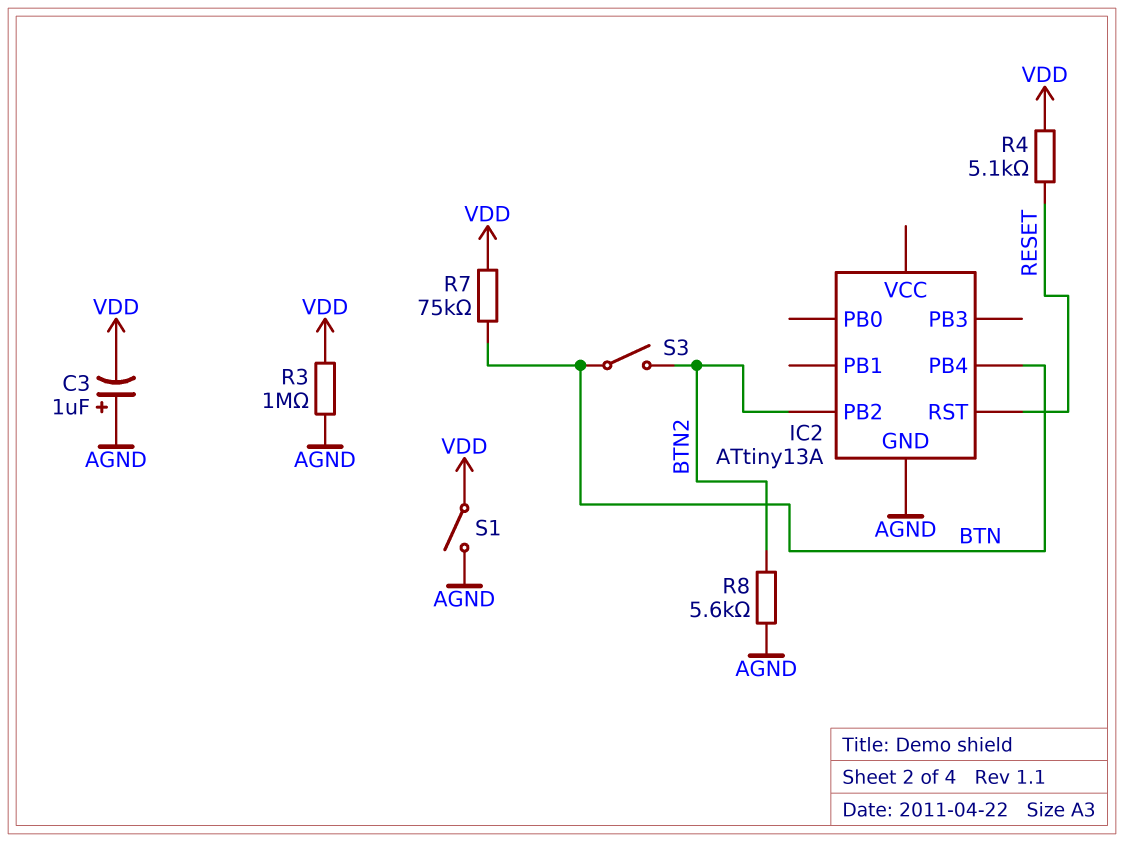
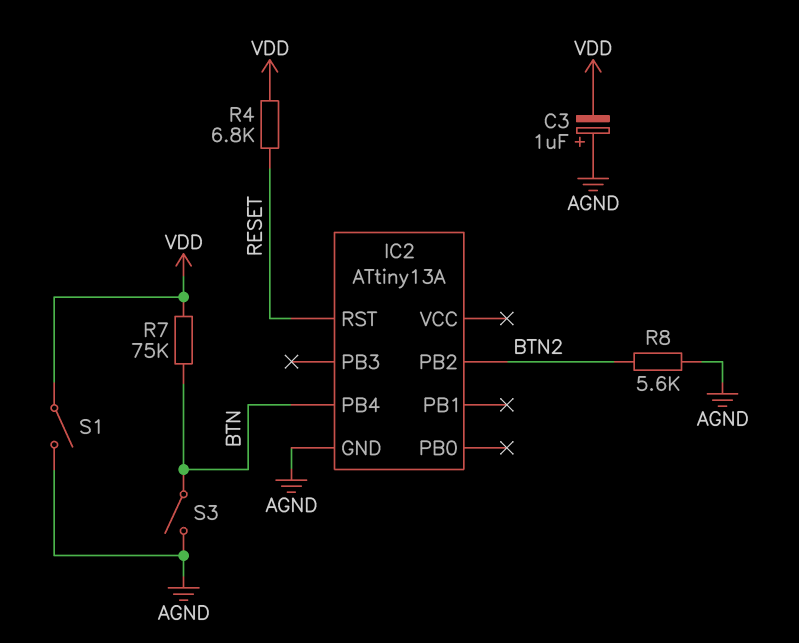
R3: 1M (AGND, VDD) -> none
R4: 5.1k (RESET, VDD) -> 6.8k (RESET, VDD)
S3: switch (BTN, BTN2) -> switch (AGND, BTN)

